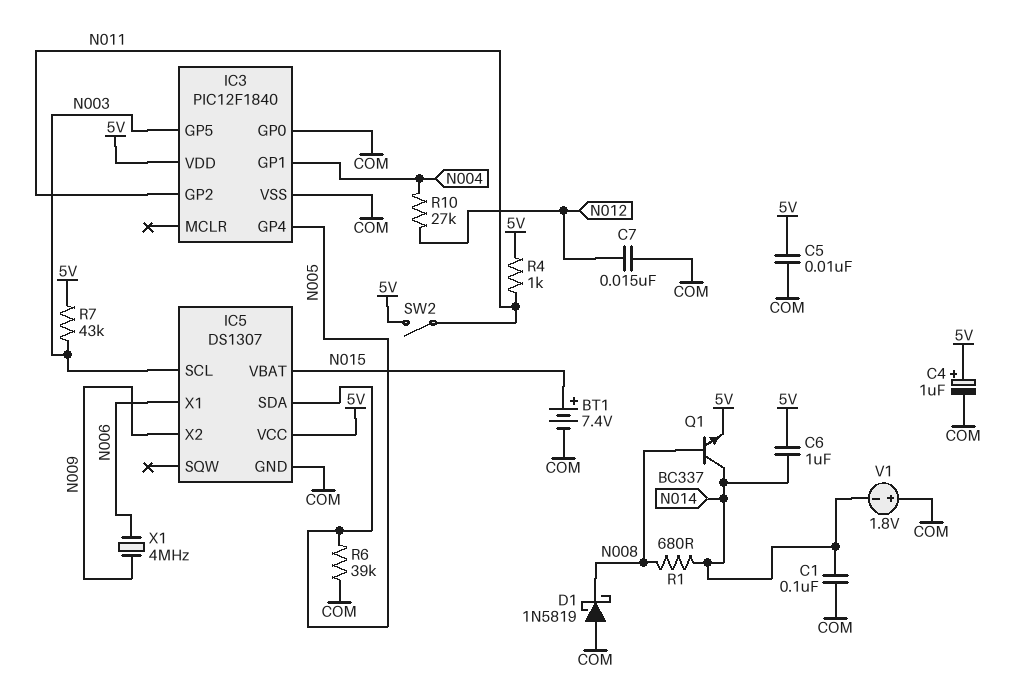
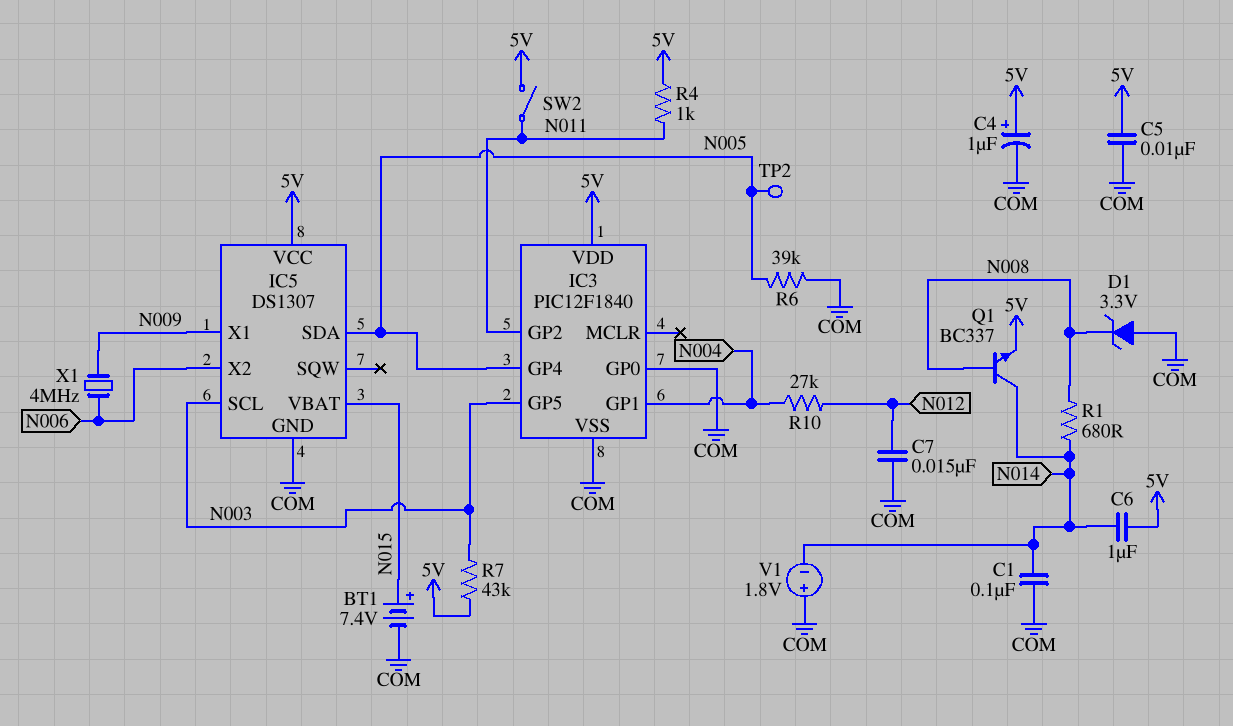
D1: schottky 1N5819 (A COM, K N008) -> zener 3.3V (A COM, K N008)
IC5 pin X1: N006 -> N009
IC5 pin X2: N009 -> N006
TP2: none -> test point (N005)

